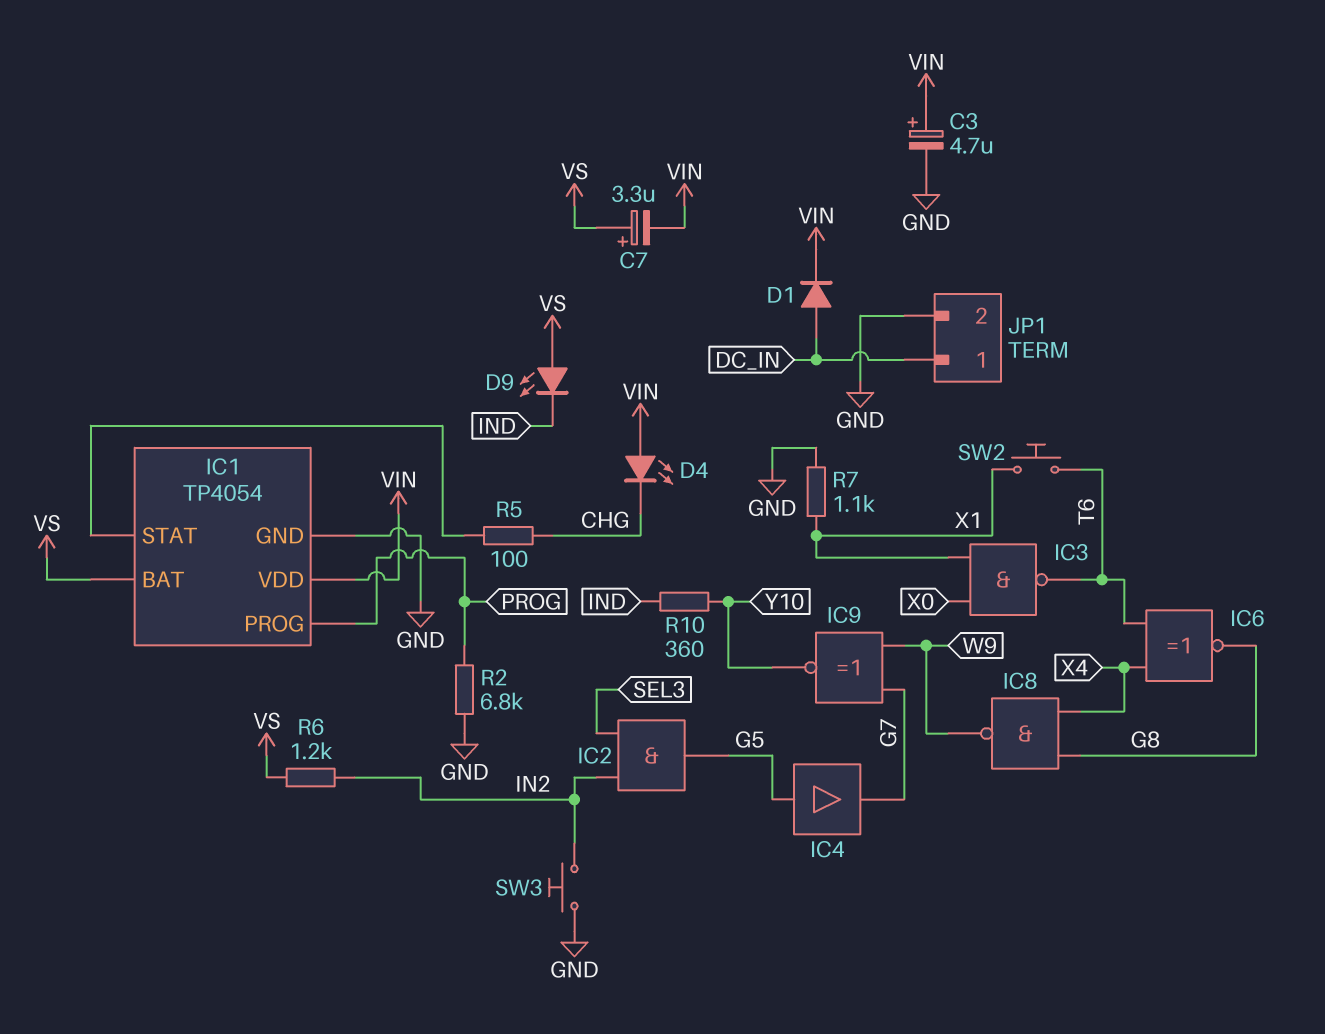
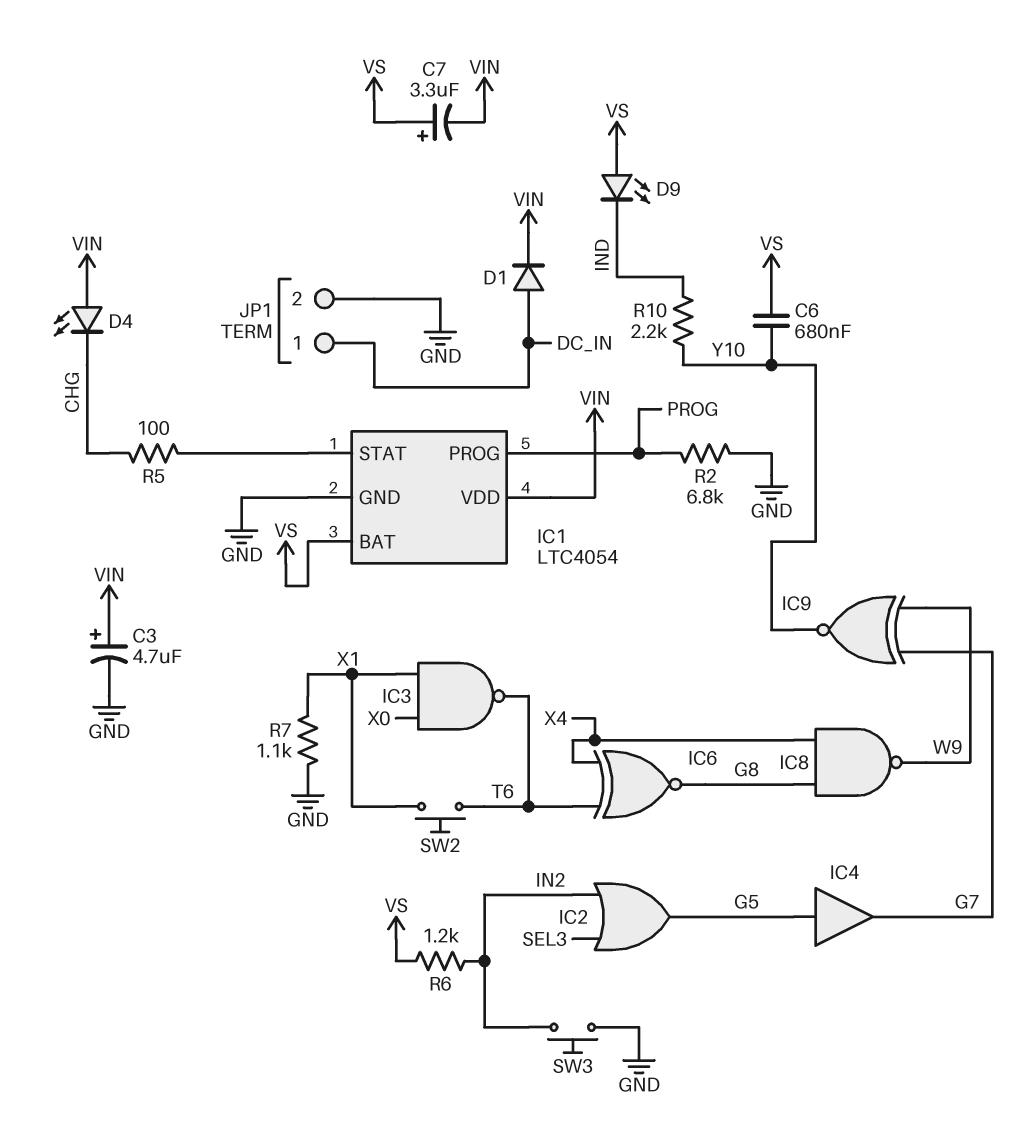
C6: none -> 680nF (VS, Y10)
IC1: TP4054 -> LTC4054
IC2: AND (in IN2, in SEL3, out G5) -> OR (in IN2, in SEL3, out G5)
R10: 360 (IND, Y10) -> 2.2k (IND, Y10)

